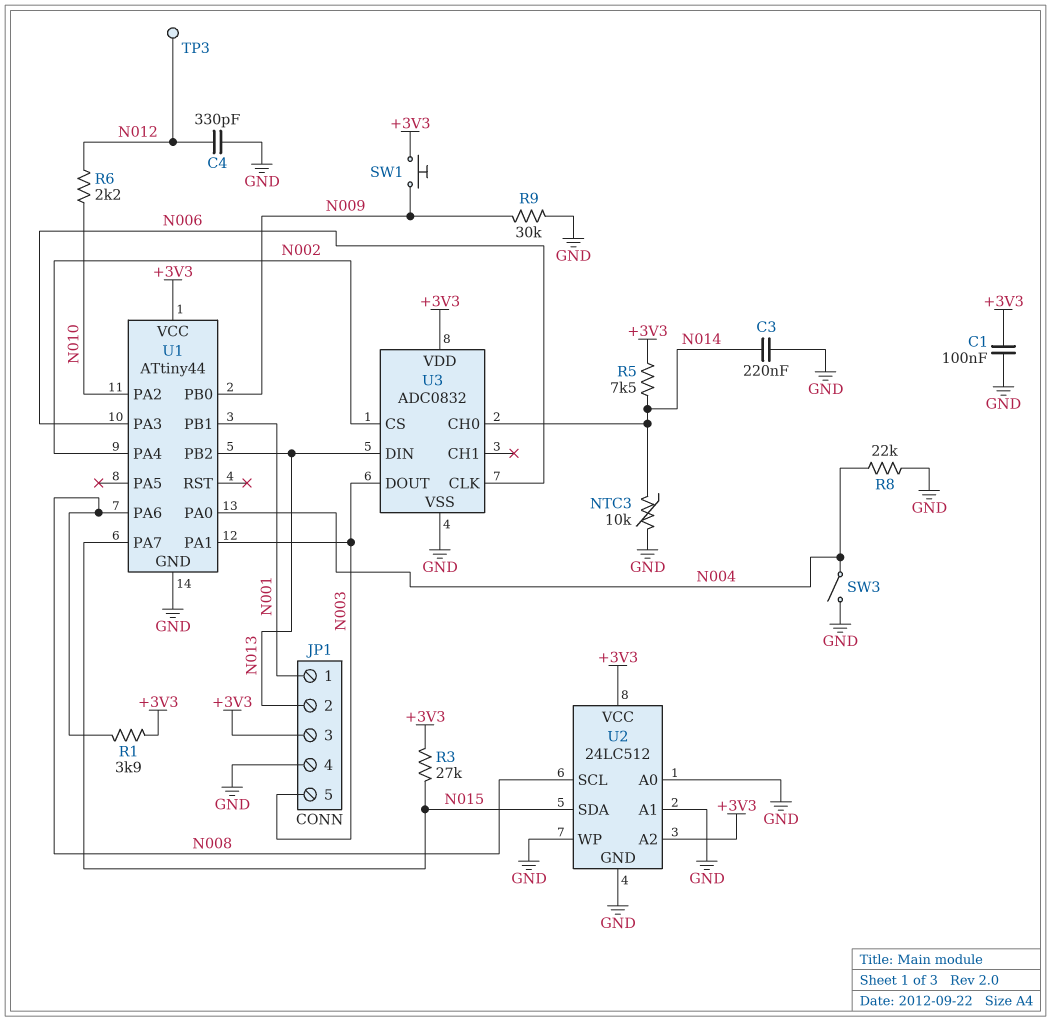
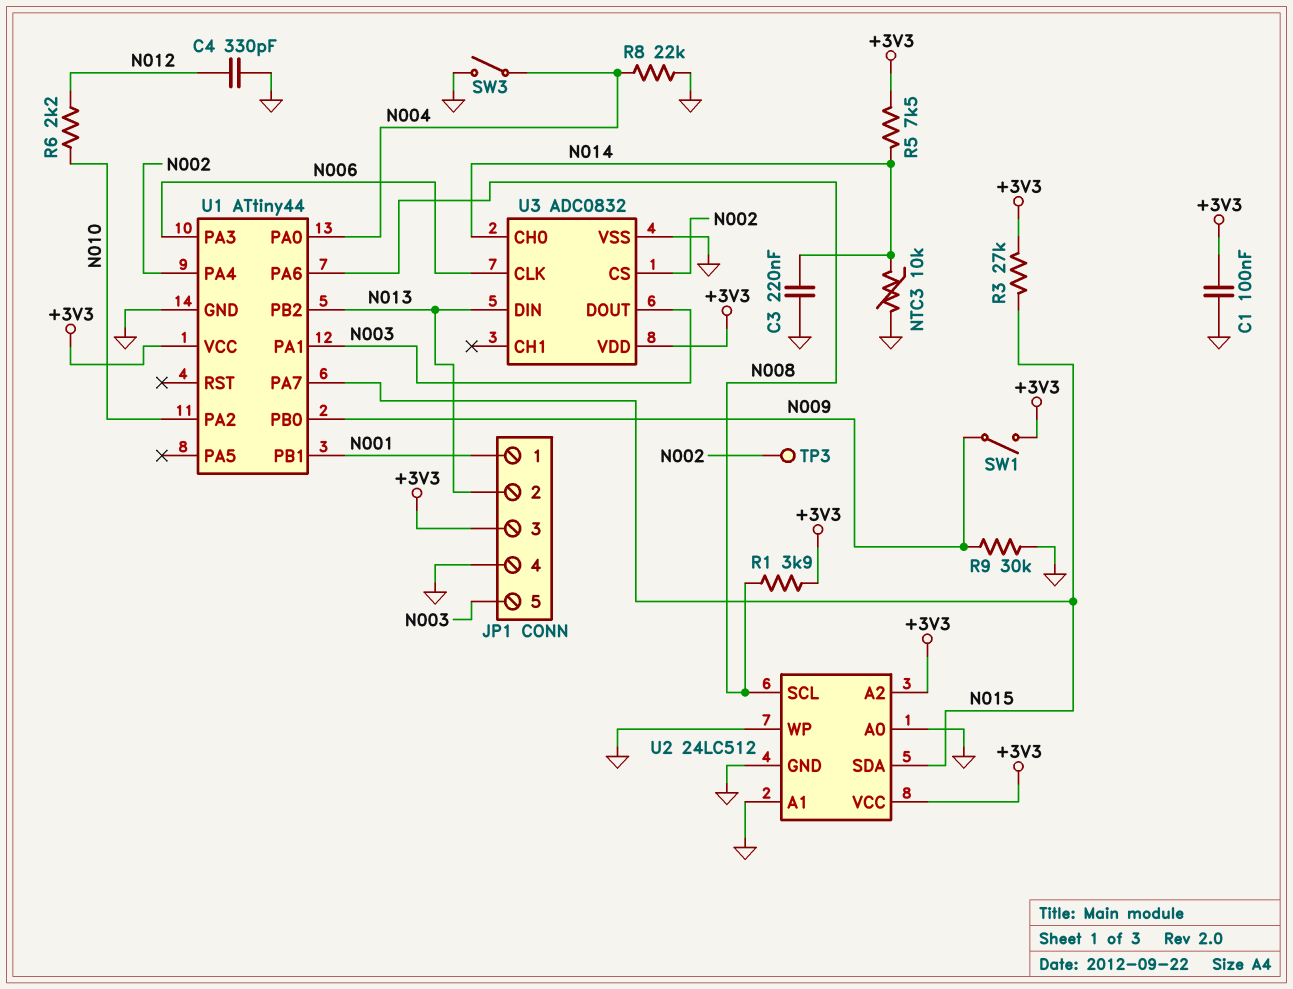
SW1: button (+3V3, N009) -> switch (+3V3, N009)
TP3: test point (N012) -> test point (N002)

